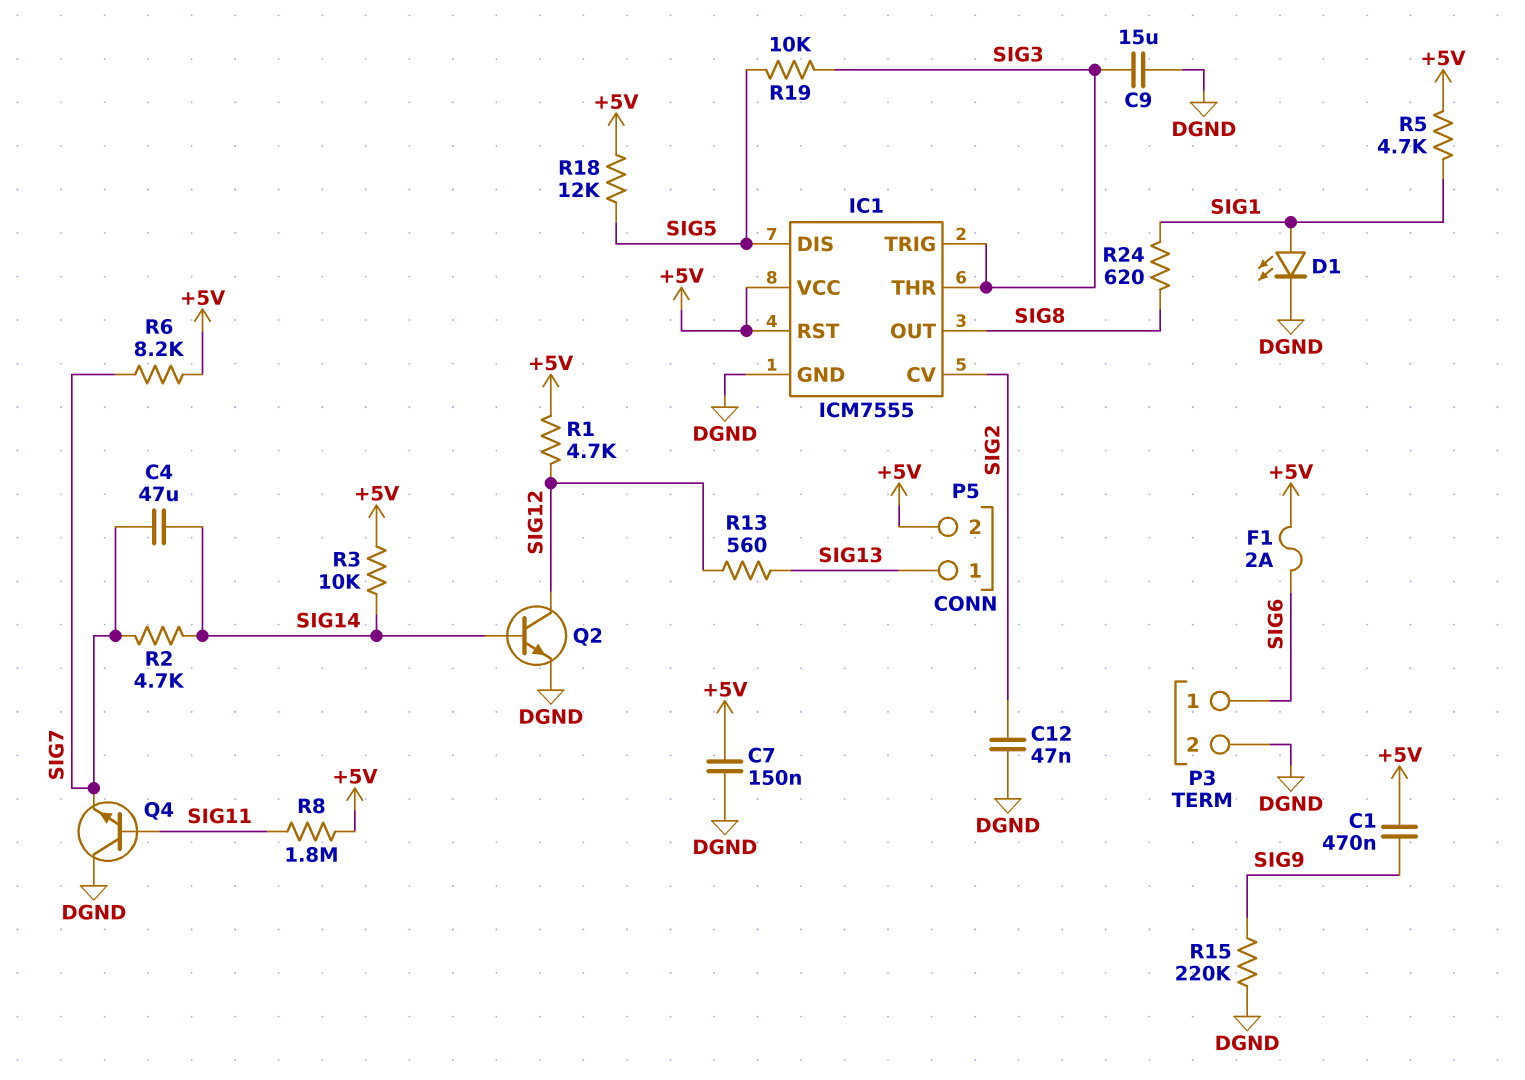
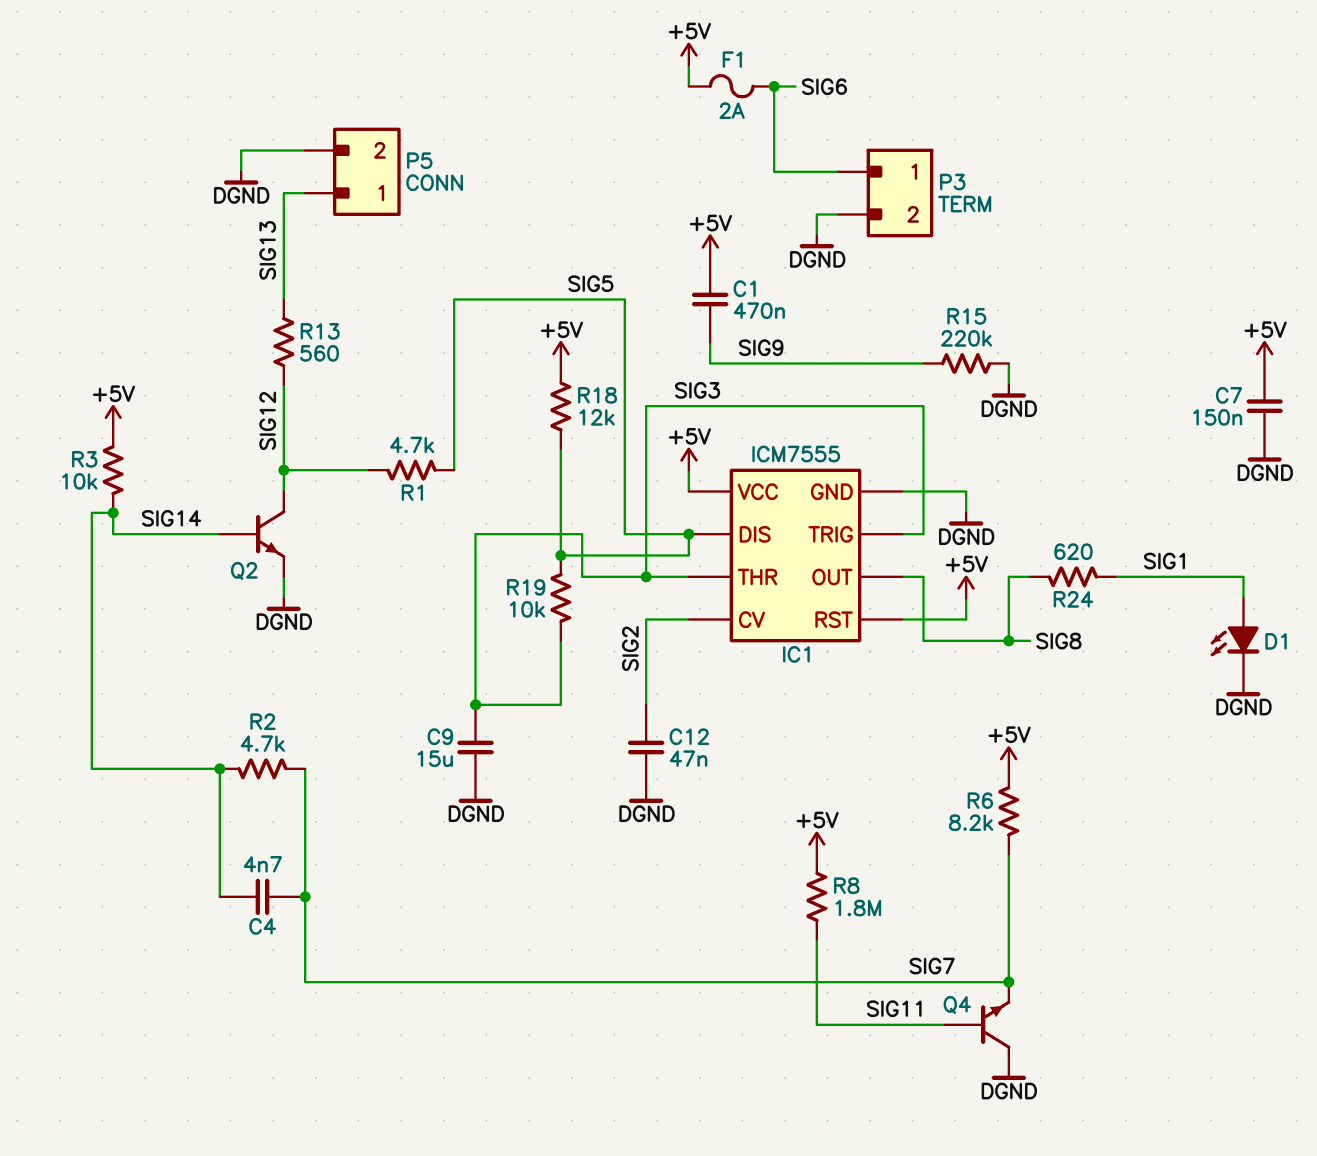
C4: 47uF (SIG7, SIG14) -> 4.7nF (SIG7, SIG14)
P5 pin 2: +5V -> DGND
R1: 4.7k (+5V, SIG12) -> 4.7k (SIG5, SIG12)
R5: 4.7k (+5V, SIG1) -> none

